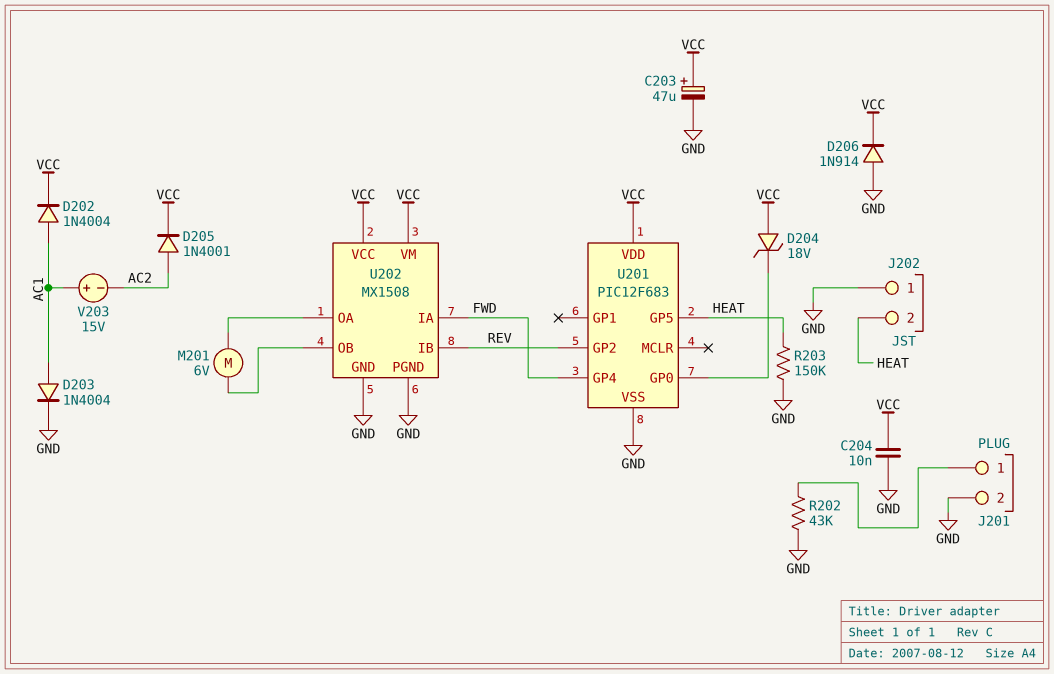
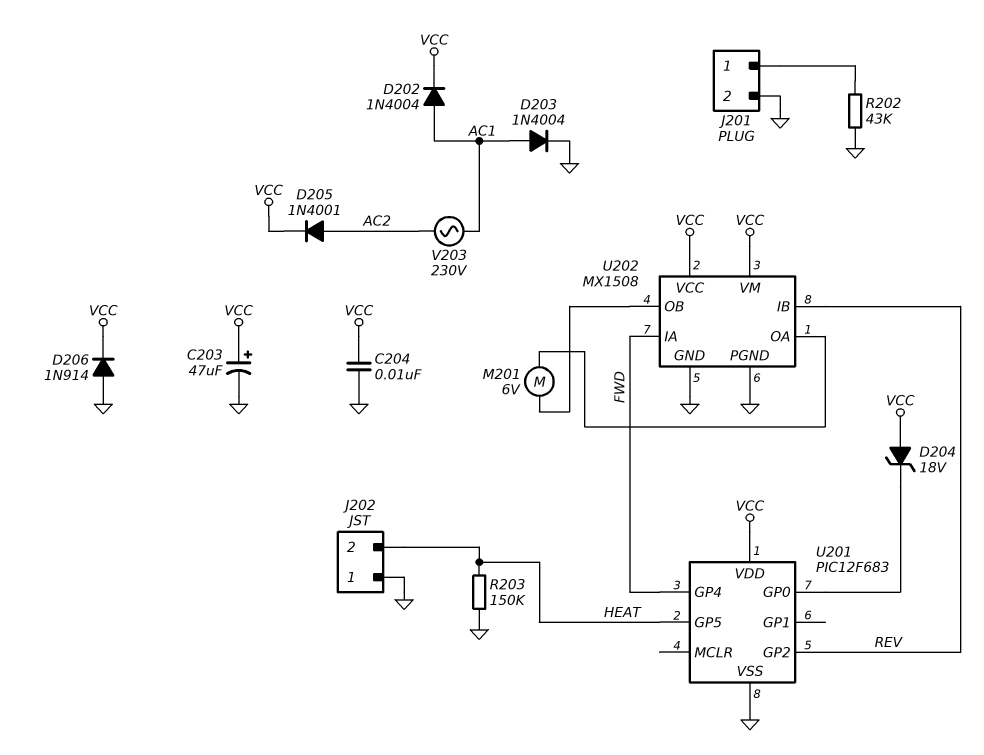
V203: 15V (plus AC1, minus AC2) -> AC 230V (AC1, AC2)

